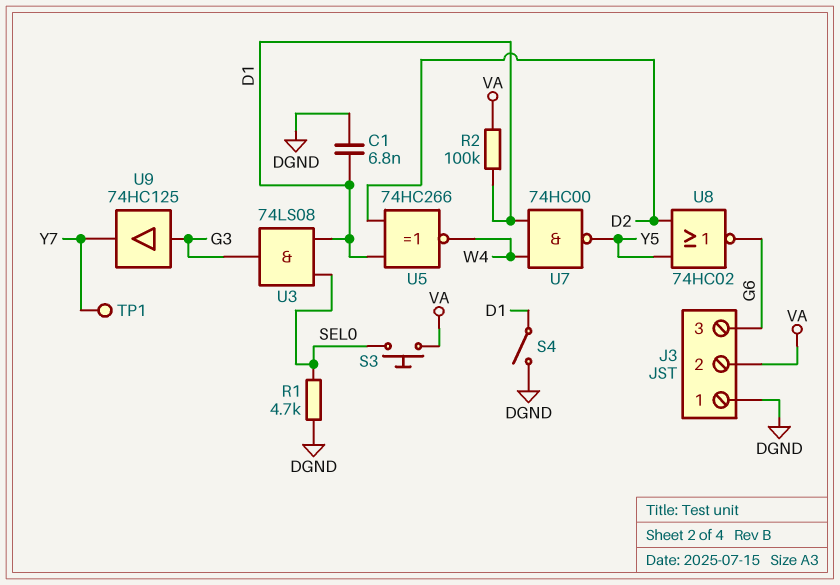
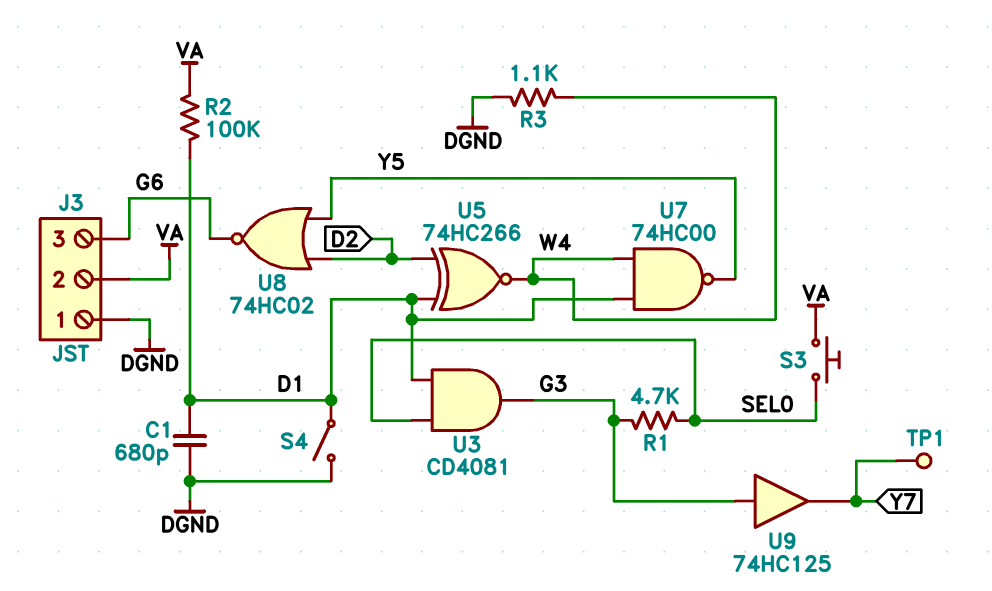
C1: 6.8nF (D1, DGND) -> 680pF (D1, DGND)
R1: 4.7k (DGND, SEL0) -> 4.7k (G3, SEL0)
R3: none -> 1.1k (DGND, W4)
U3: AND 74LS08 (in D1, in SEL0, out G3) -> AND CD4081 (in D1, in SEL0, out G3)

